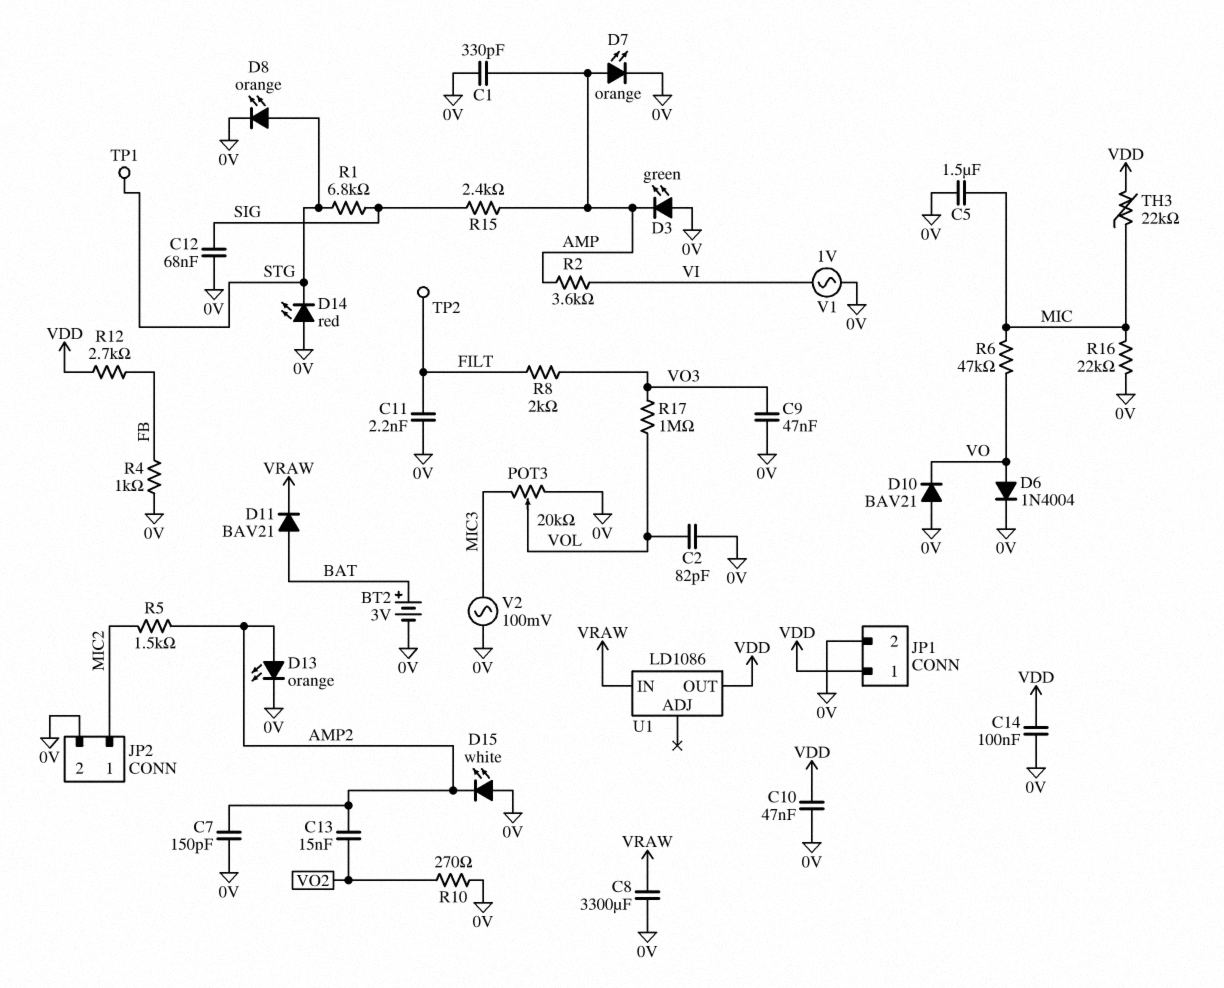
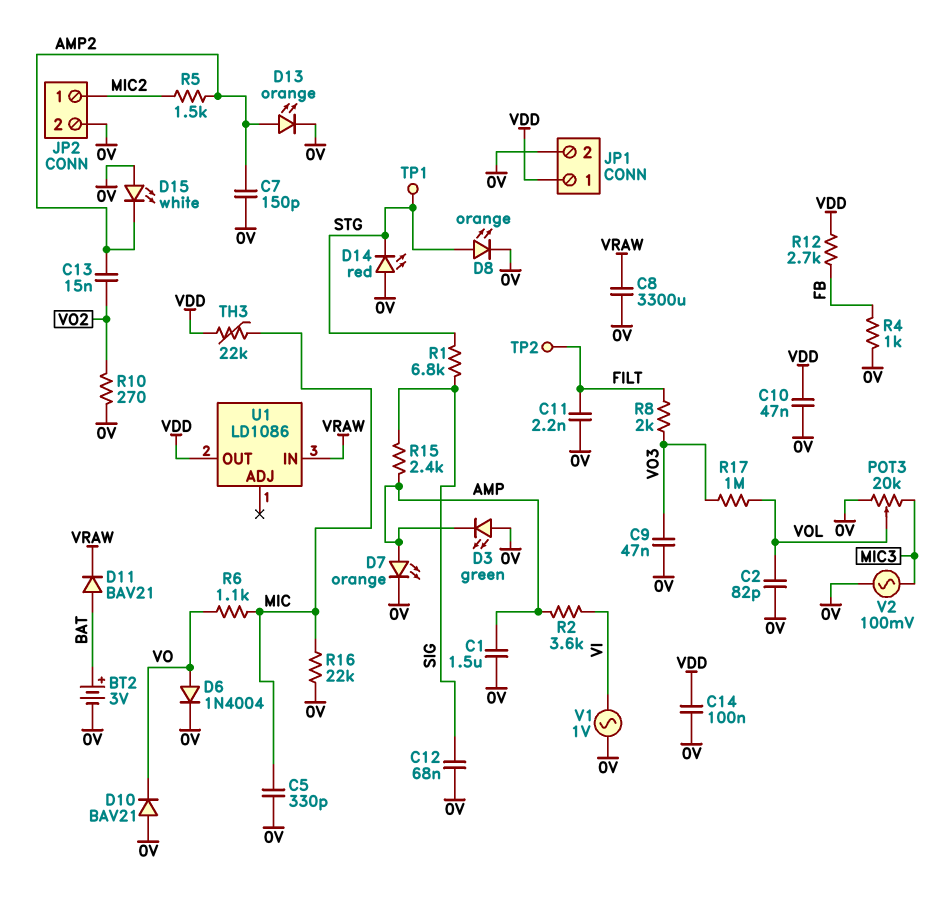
C1: 330pF (0V, AMP) -> 1.5uF (0V, AMP)
C5: 1.5uF (0V, MIC) -> 330pF (0V, MIC)
R6: 47k (MIC, VO) -> 1.1k (MIC, VO)

